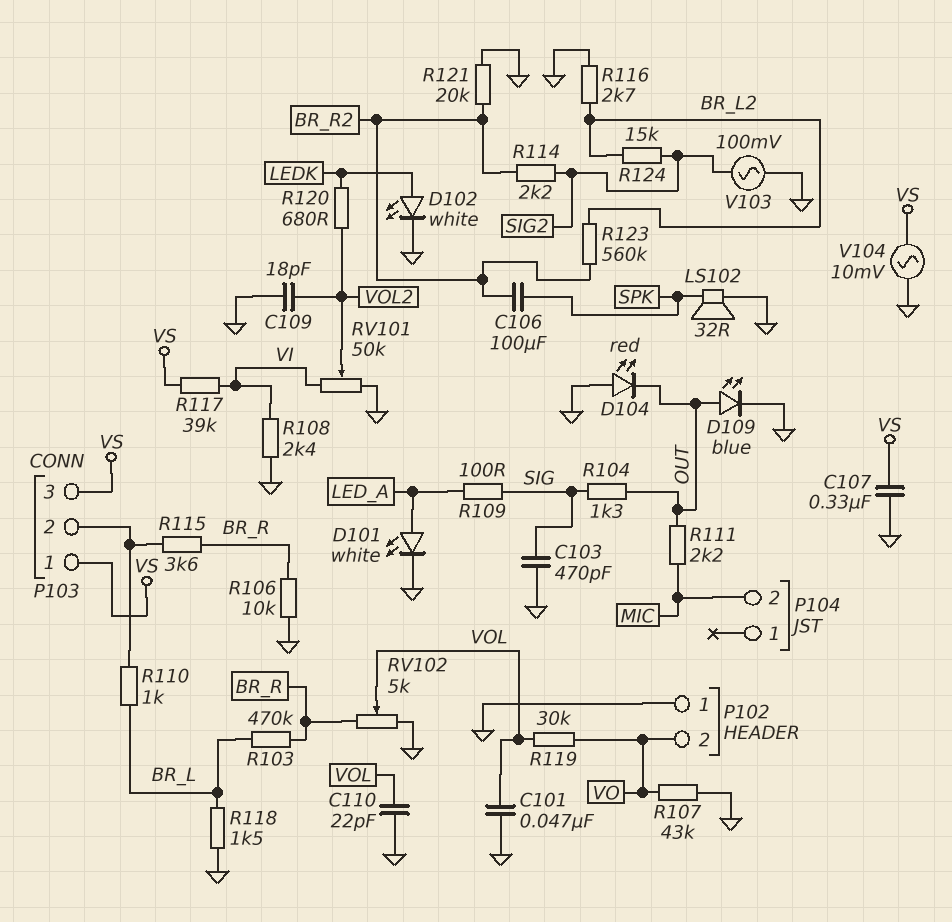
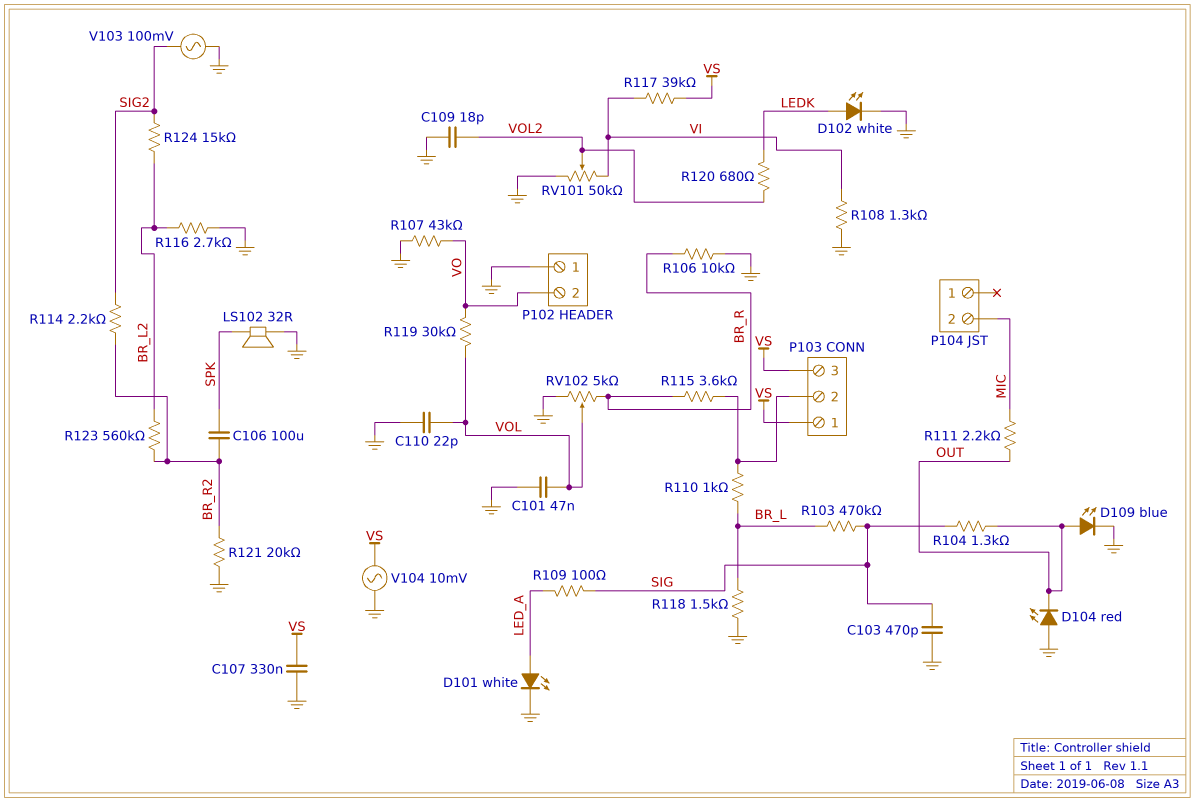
R103: 470k (BR_L, BR_R) -> 470k (BR_L, SIG)
R108: 2.4k (GND, VI) -> 1.3k (GND, VI)

